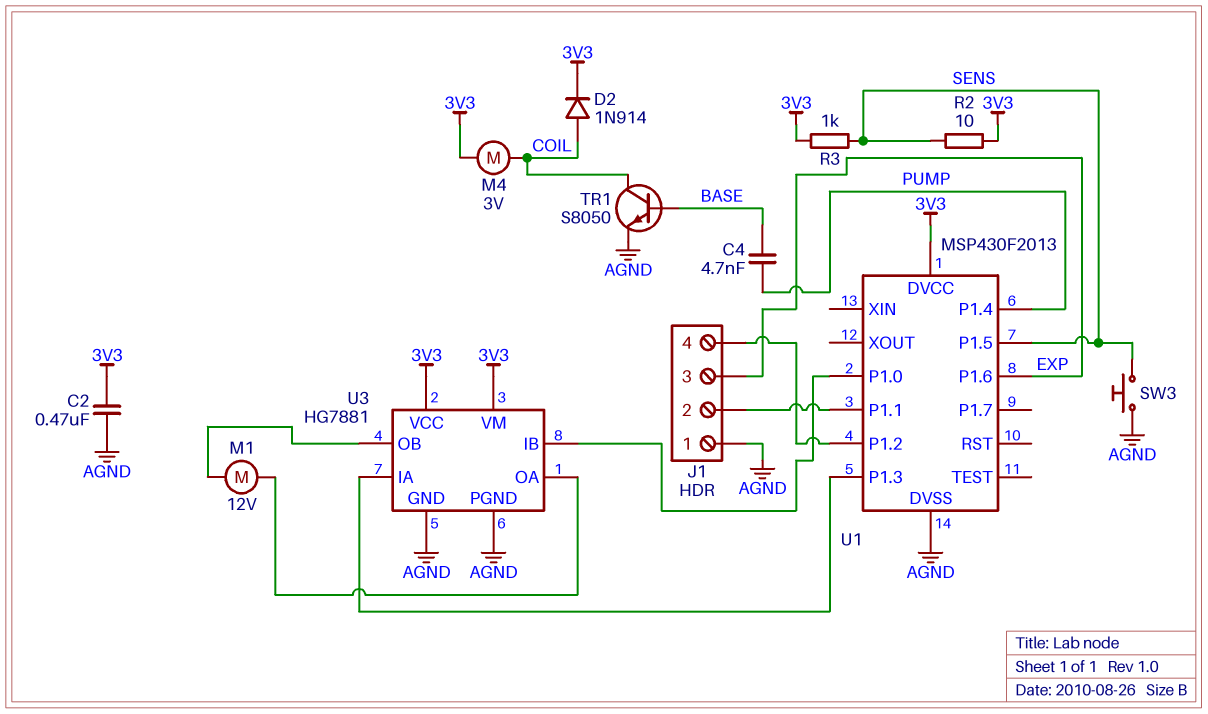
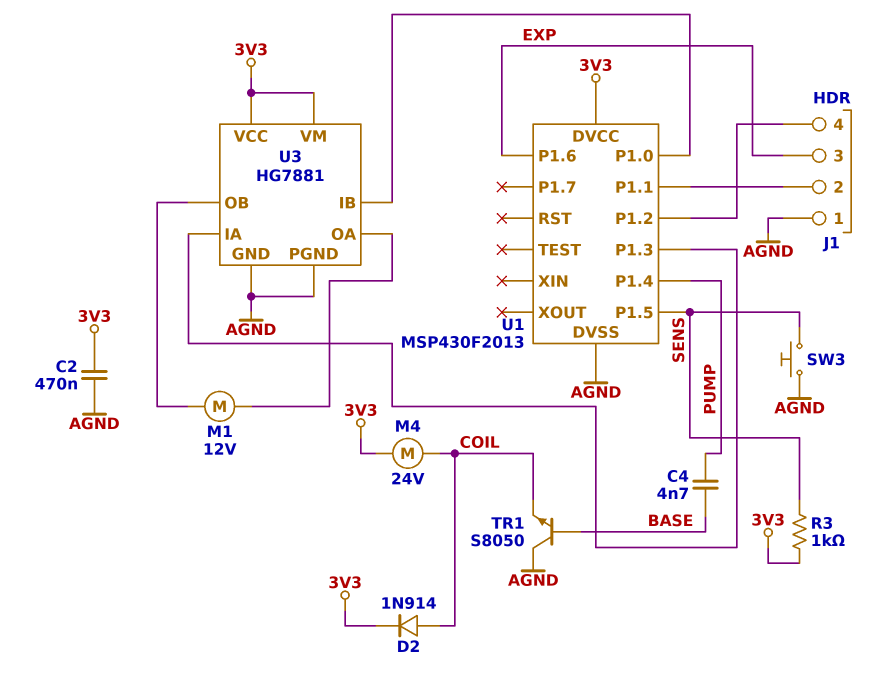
M4: motor 3V (3V3, COIL) -> motor 24V (3V3, COIL)
R2: 10 (3V3, SENS) -> none
TR1: NPN S8050 (B BASE, C COIL, E AGND) -> NPN S8050 (B BASE, C AGND, E COIL)

